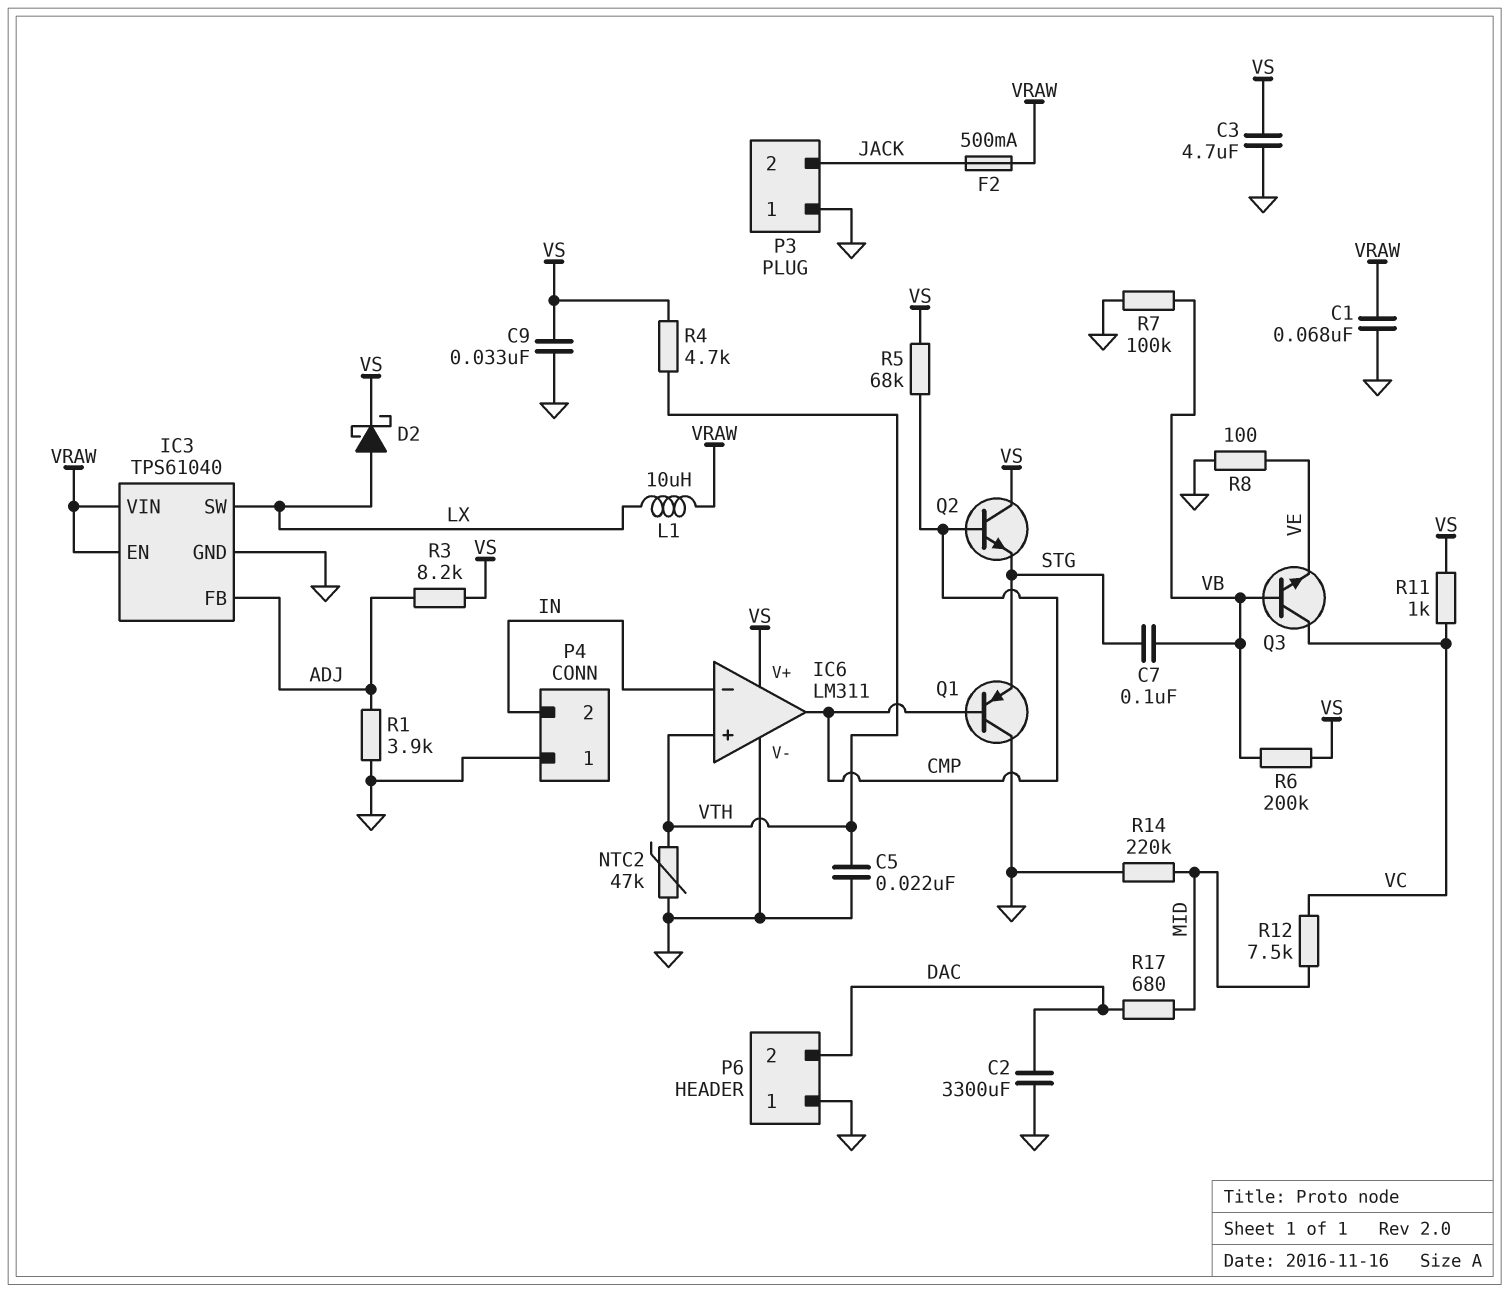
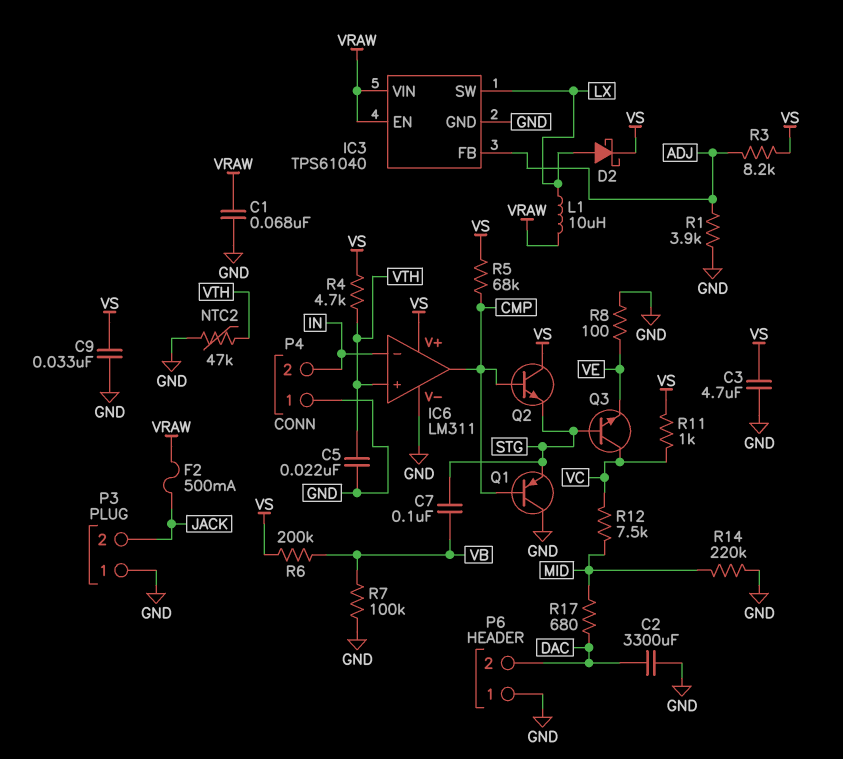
Q3: NPN (B VB, C VC, E VE) -> NPN (B STG, C VC, E VE)

